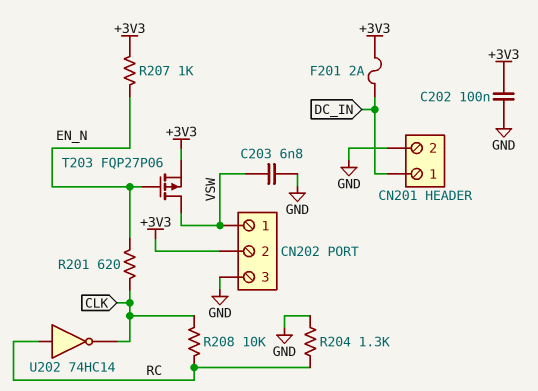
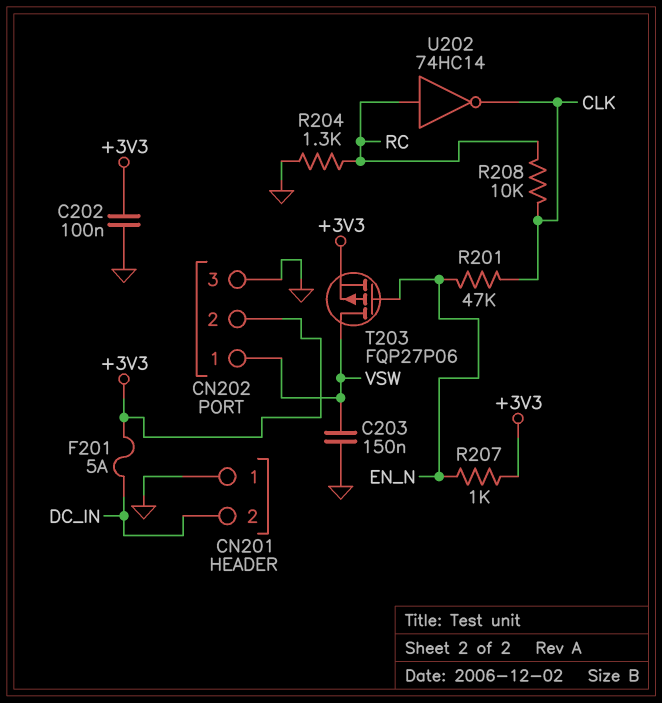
C203: 6.8nF (GND, VSW) -> 150nF (GND, VSW)
CN201 pin 1: DC_IN -> GND
CN201 pin 2: GND -> DC_IN
F201: 2A (+3V3, DC_IN) -> 5A (+3V3, DC_IN)
R201: 620 (CLK, EN_N) -> 47k (CLK, EN_N)

